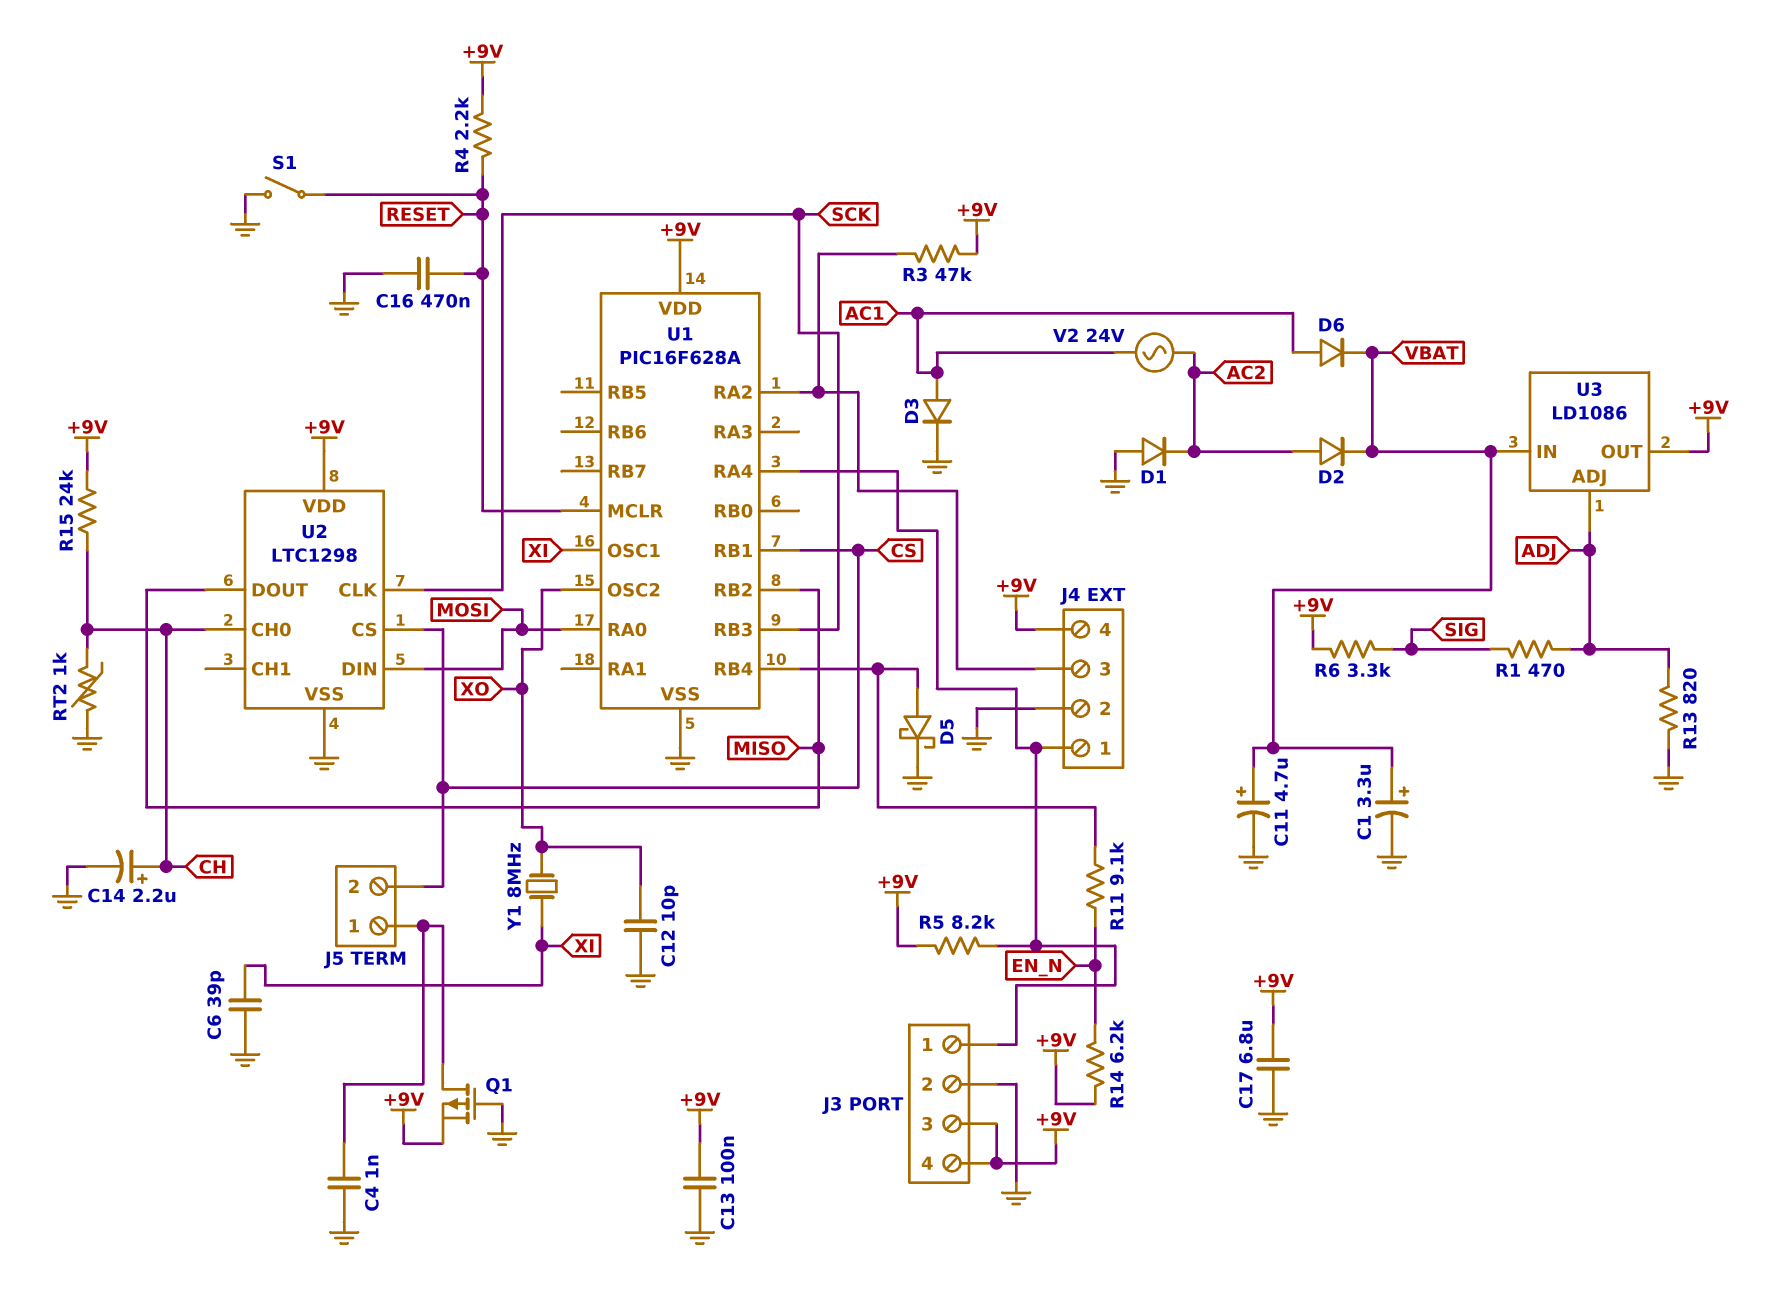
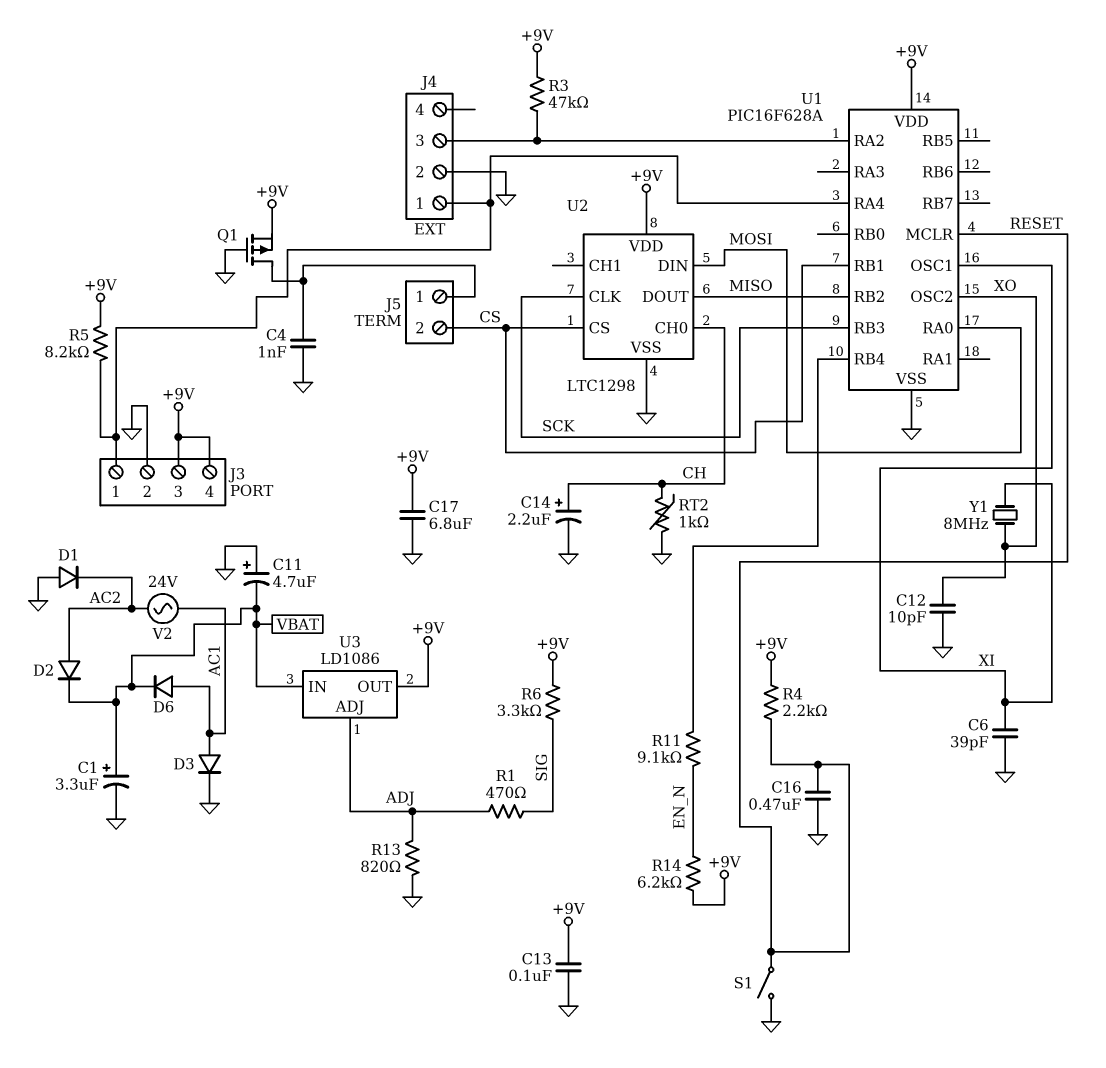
C11: 4.7uF (plus VBAT, minus GND) -> 4.7uF (plus GND, minus VBAT)
D5: schottky (A U1/RB4, K GND) -> none
J4 pin 4: +9V -> none
R15: 24k (+9V, CH) -> none

